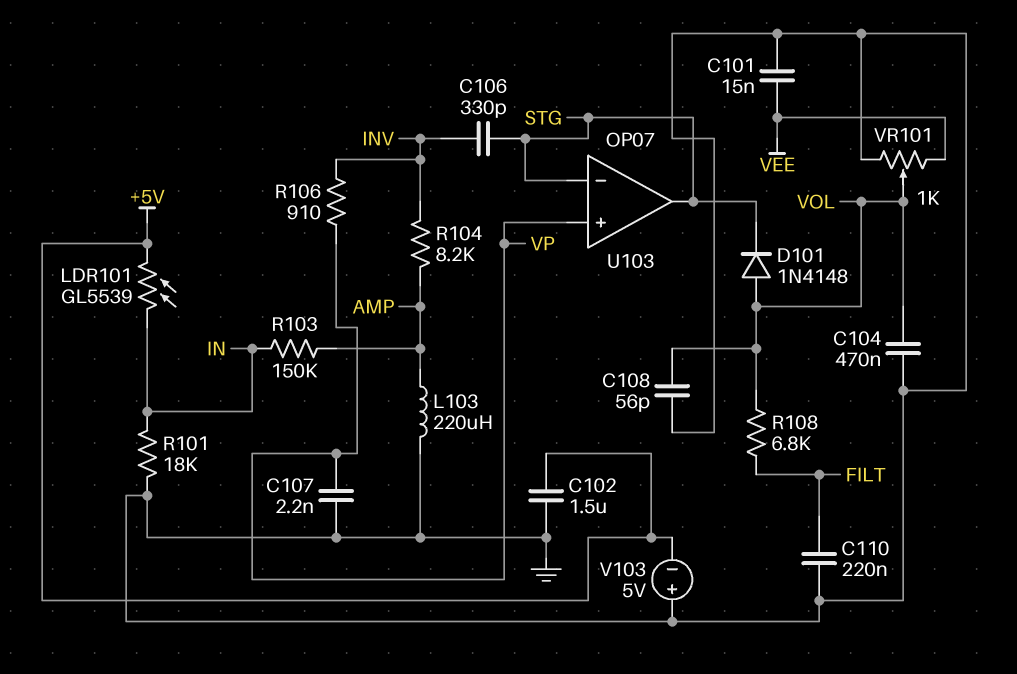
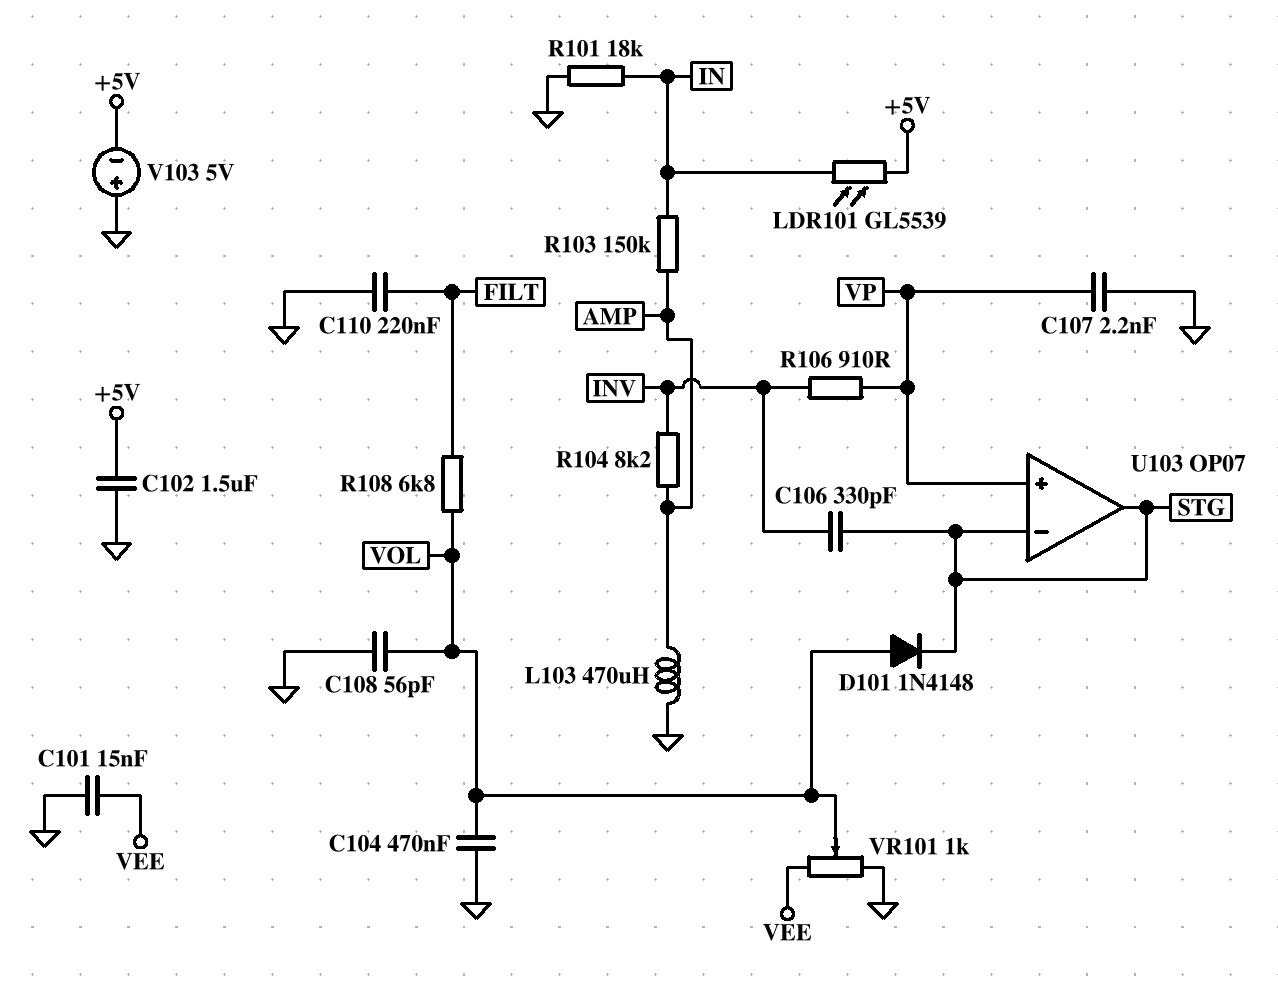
L103: 220uH (AMP, GND) -> 470uH (AMP, GND)

